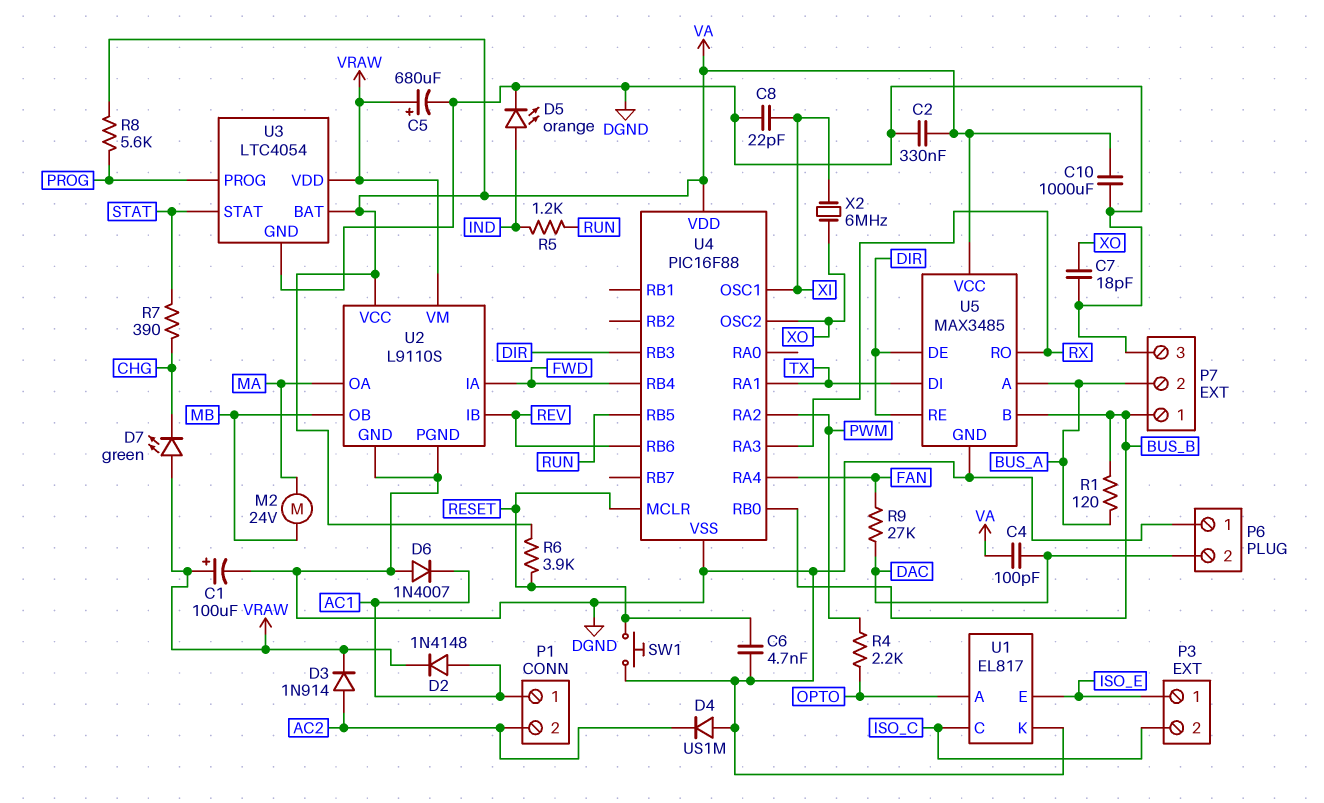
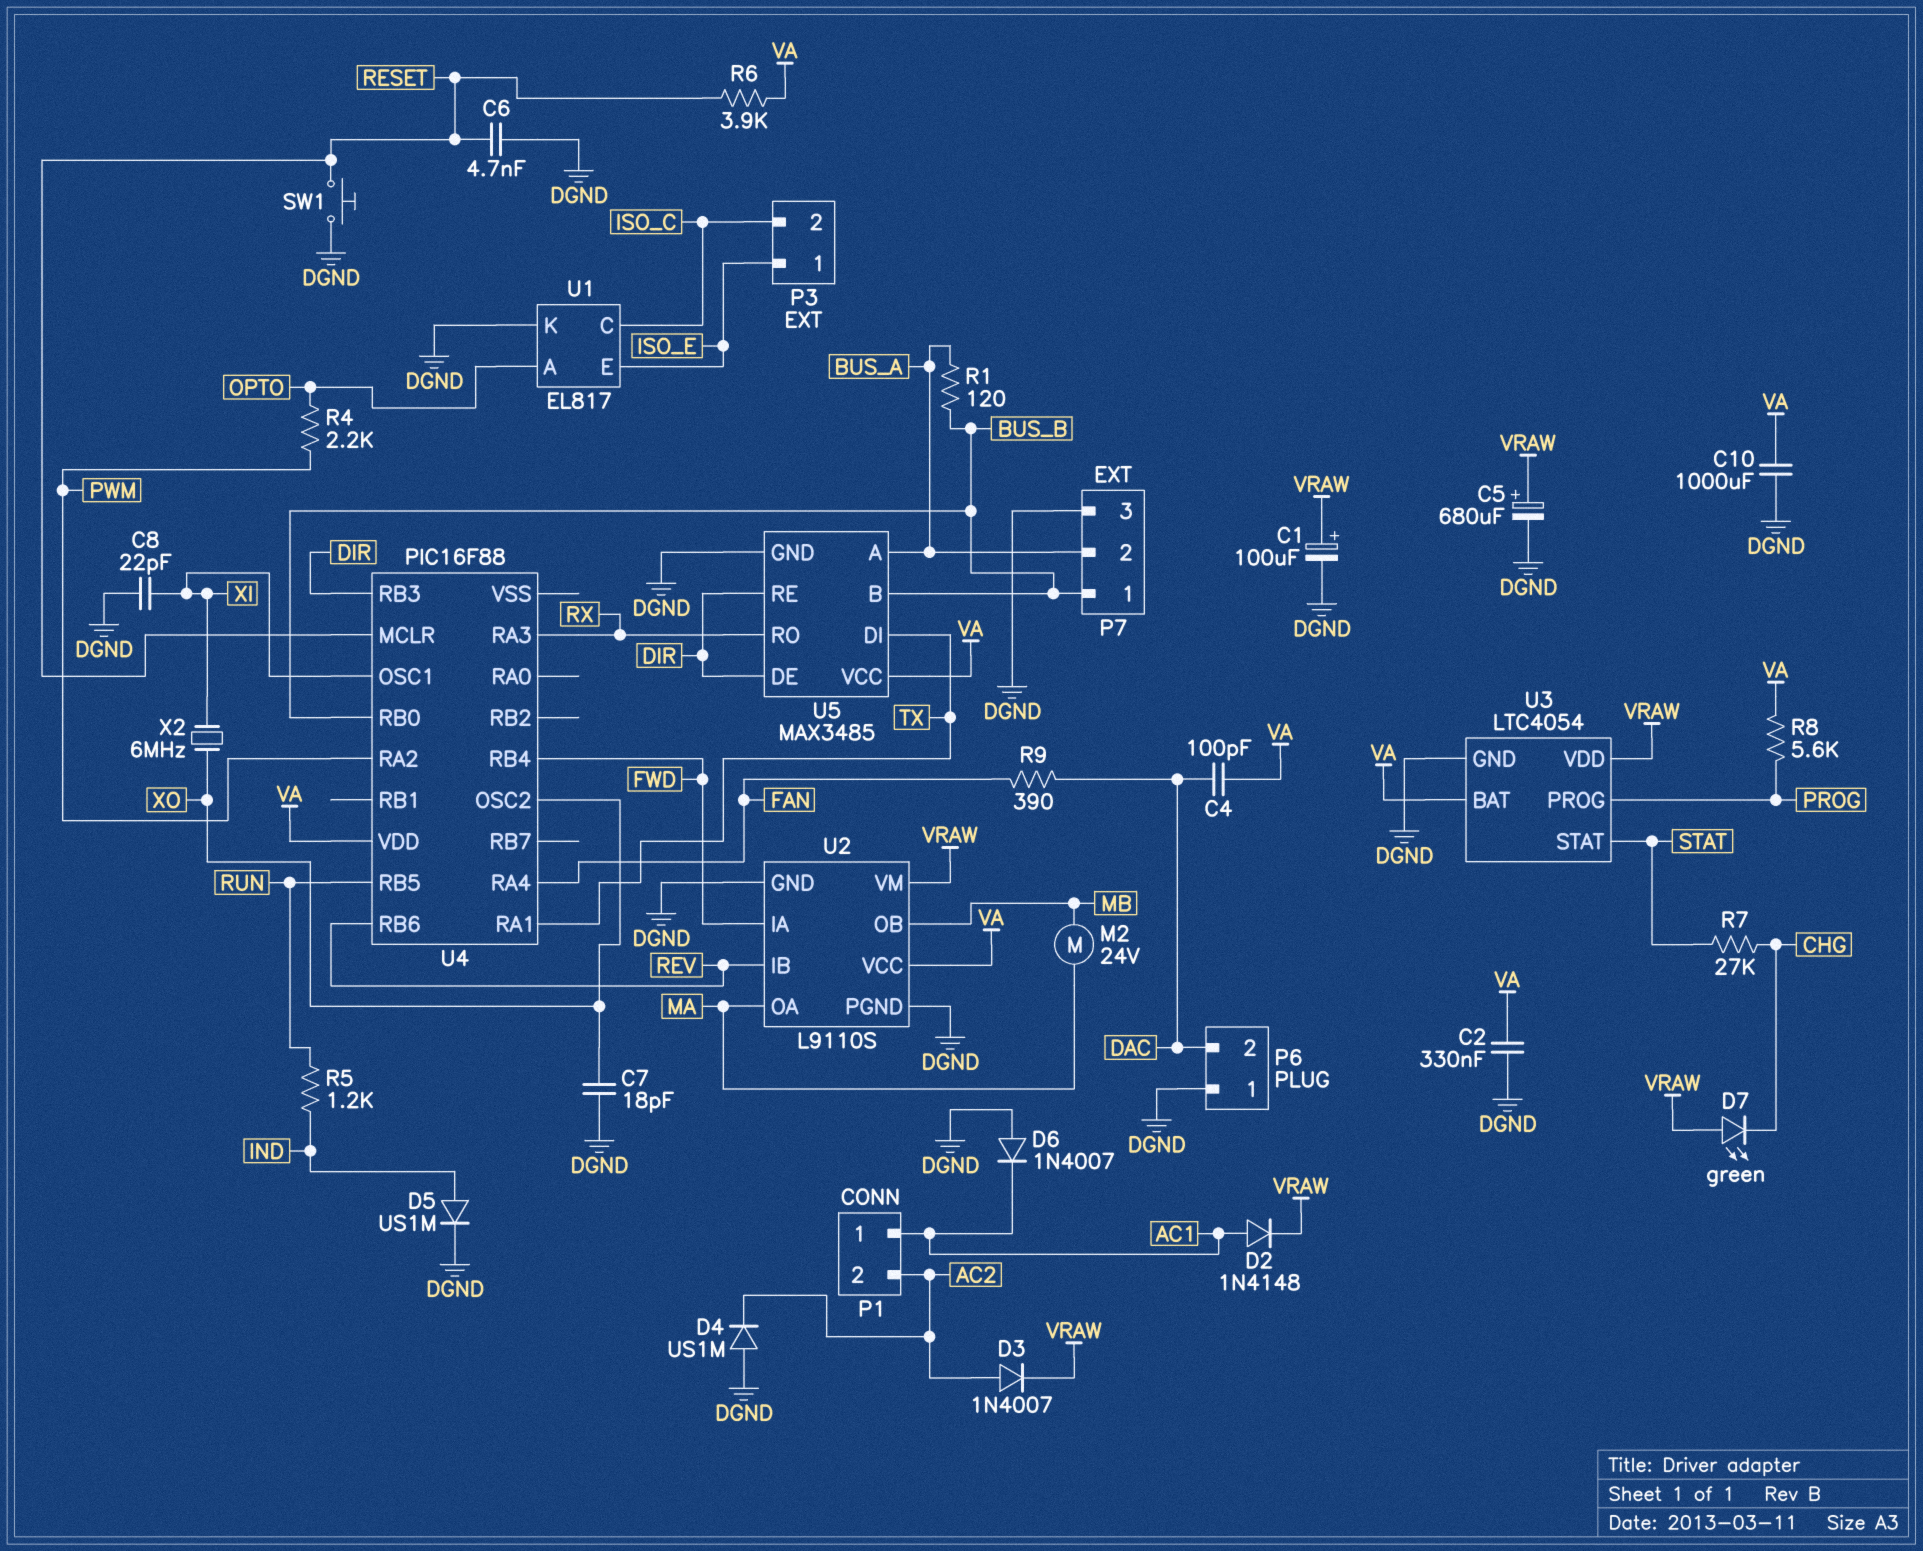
D3: diode 1N914 (A AC2, K VRAW) -> diode 1N4007 (A AC2, K VRAW)
D5: LED orange (A IND, K DGND) -> diode US1M (A IND, K DGND)
R7: 390 (CHG, STAT) -> 27k (CHG, STAT)
R9: 27k (DAC, FAN) -> 390 (DAC, FAN)
U4 pin VSS: DGND -> none

